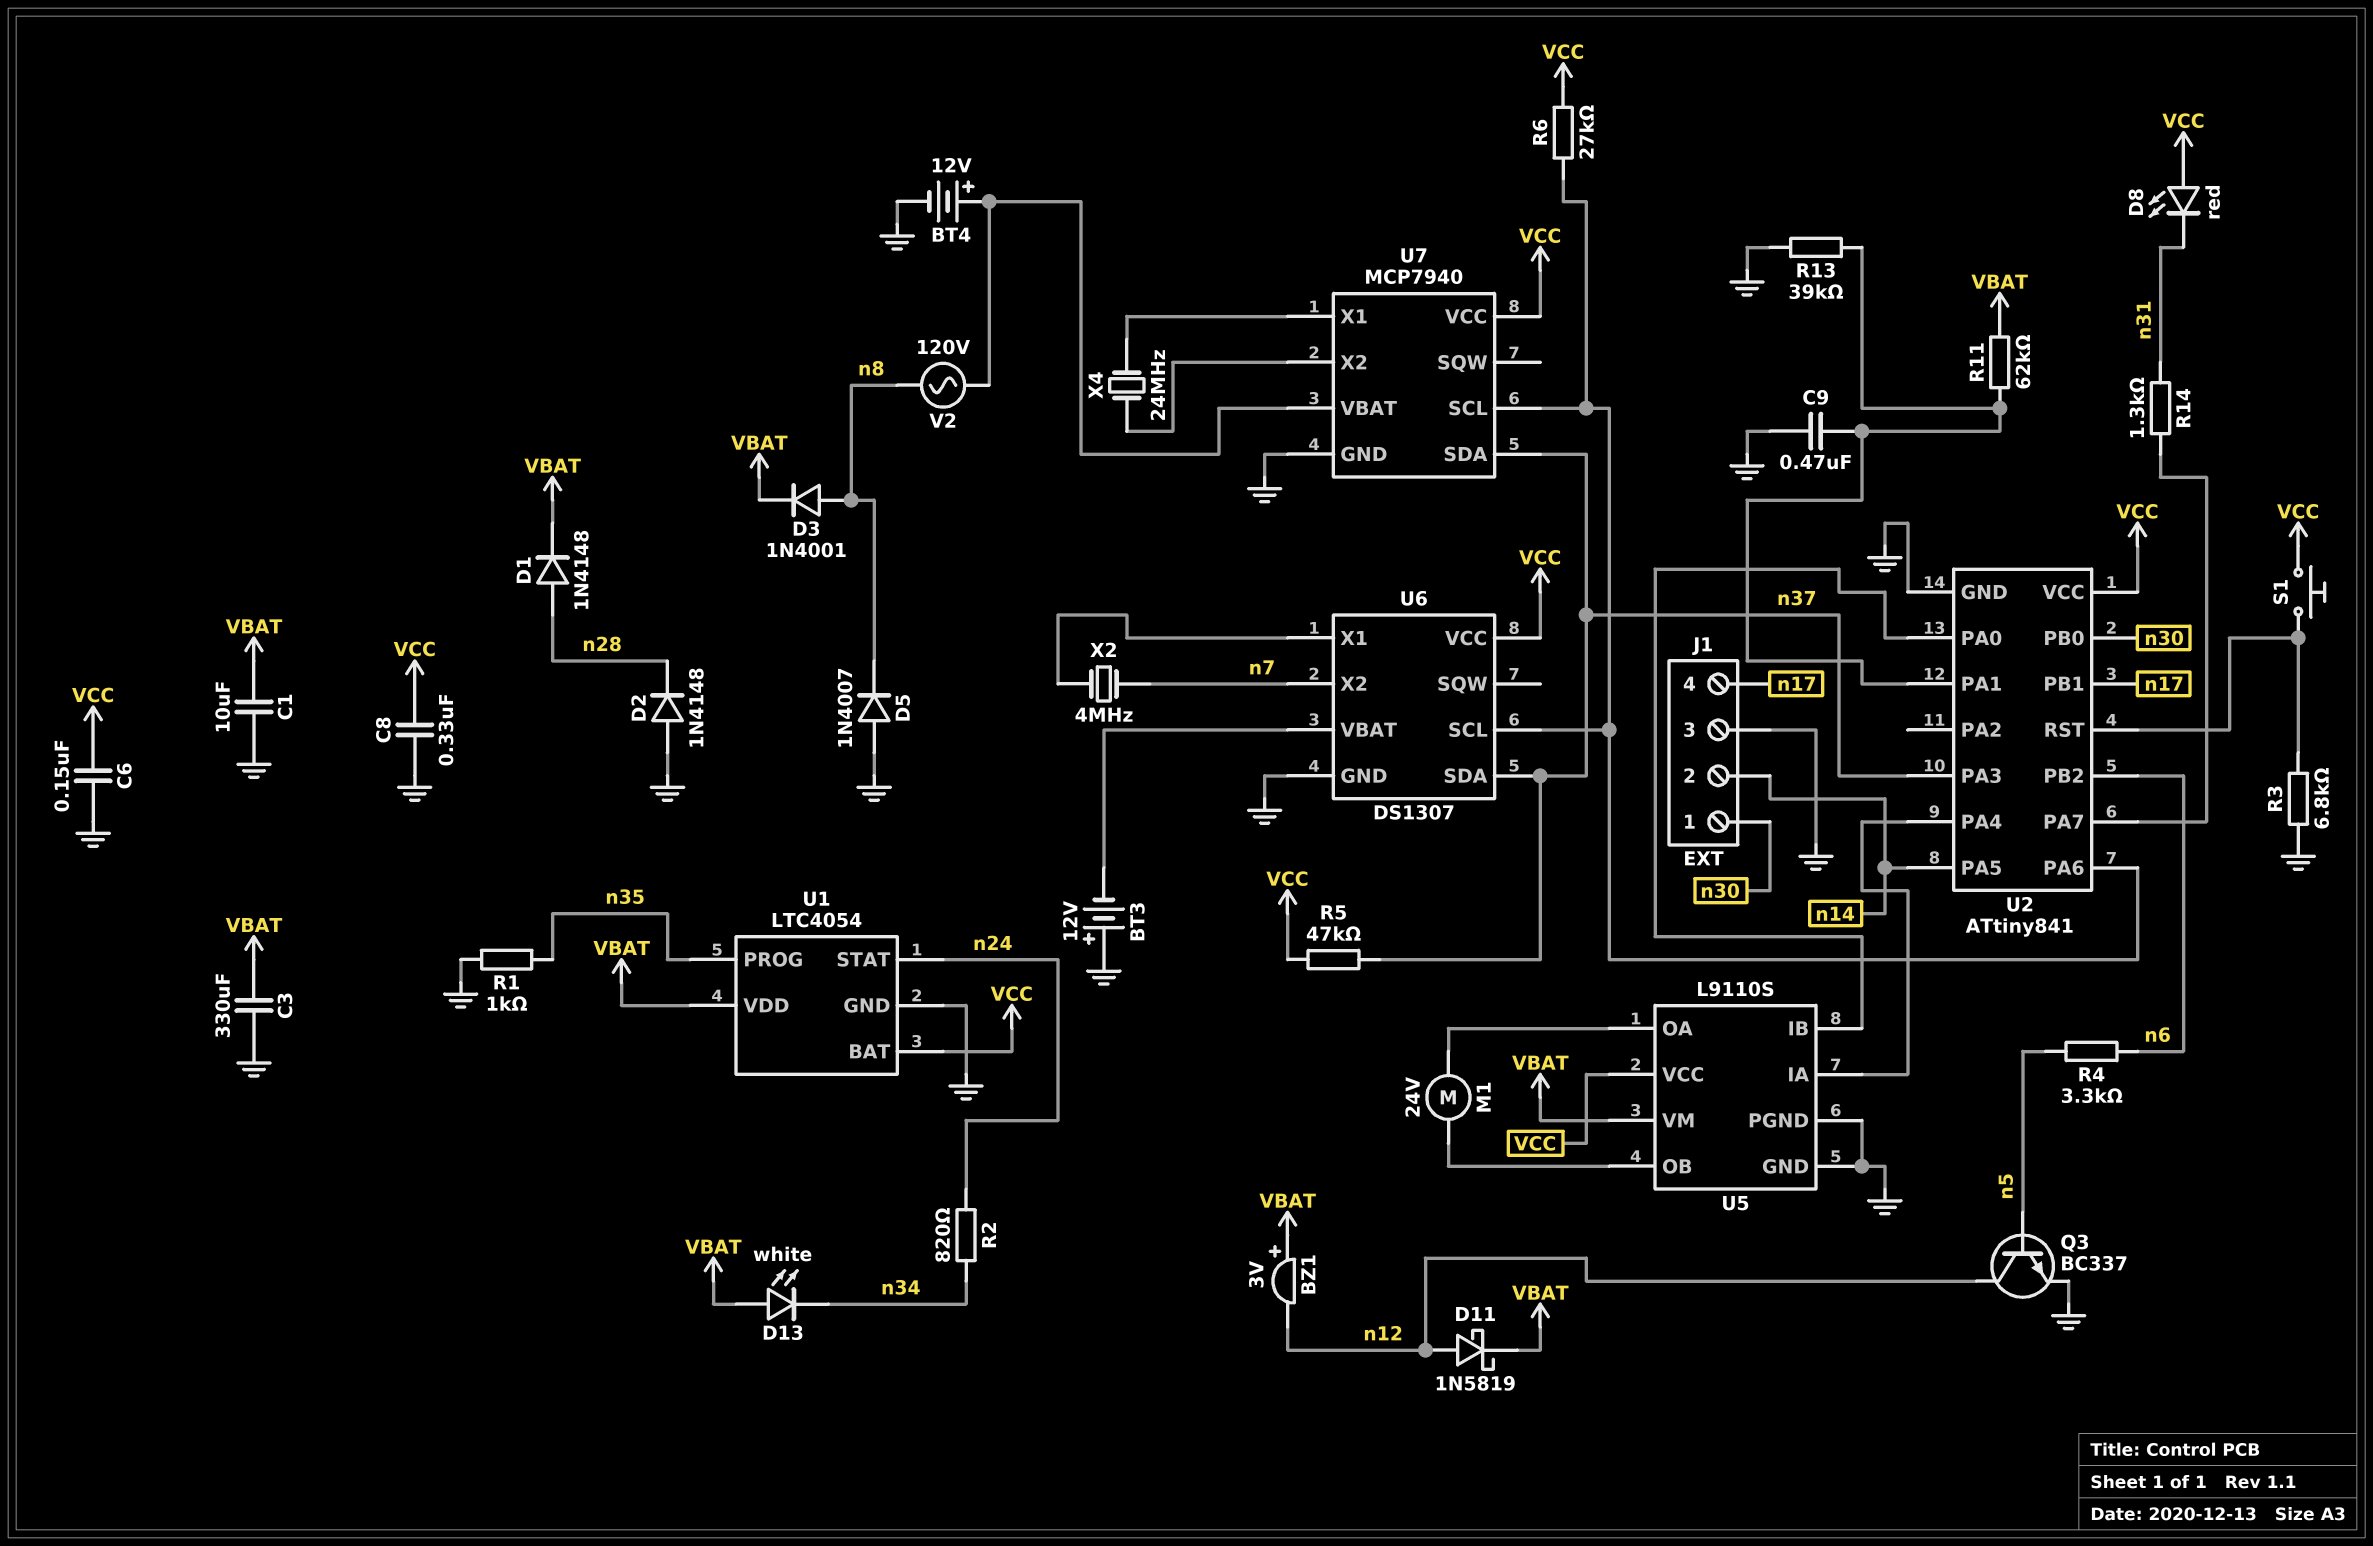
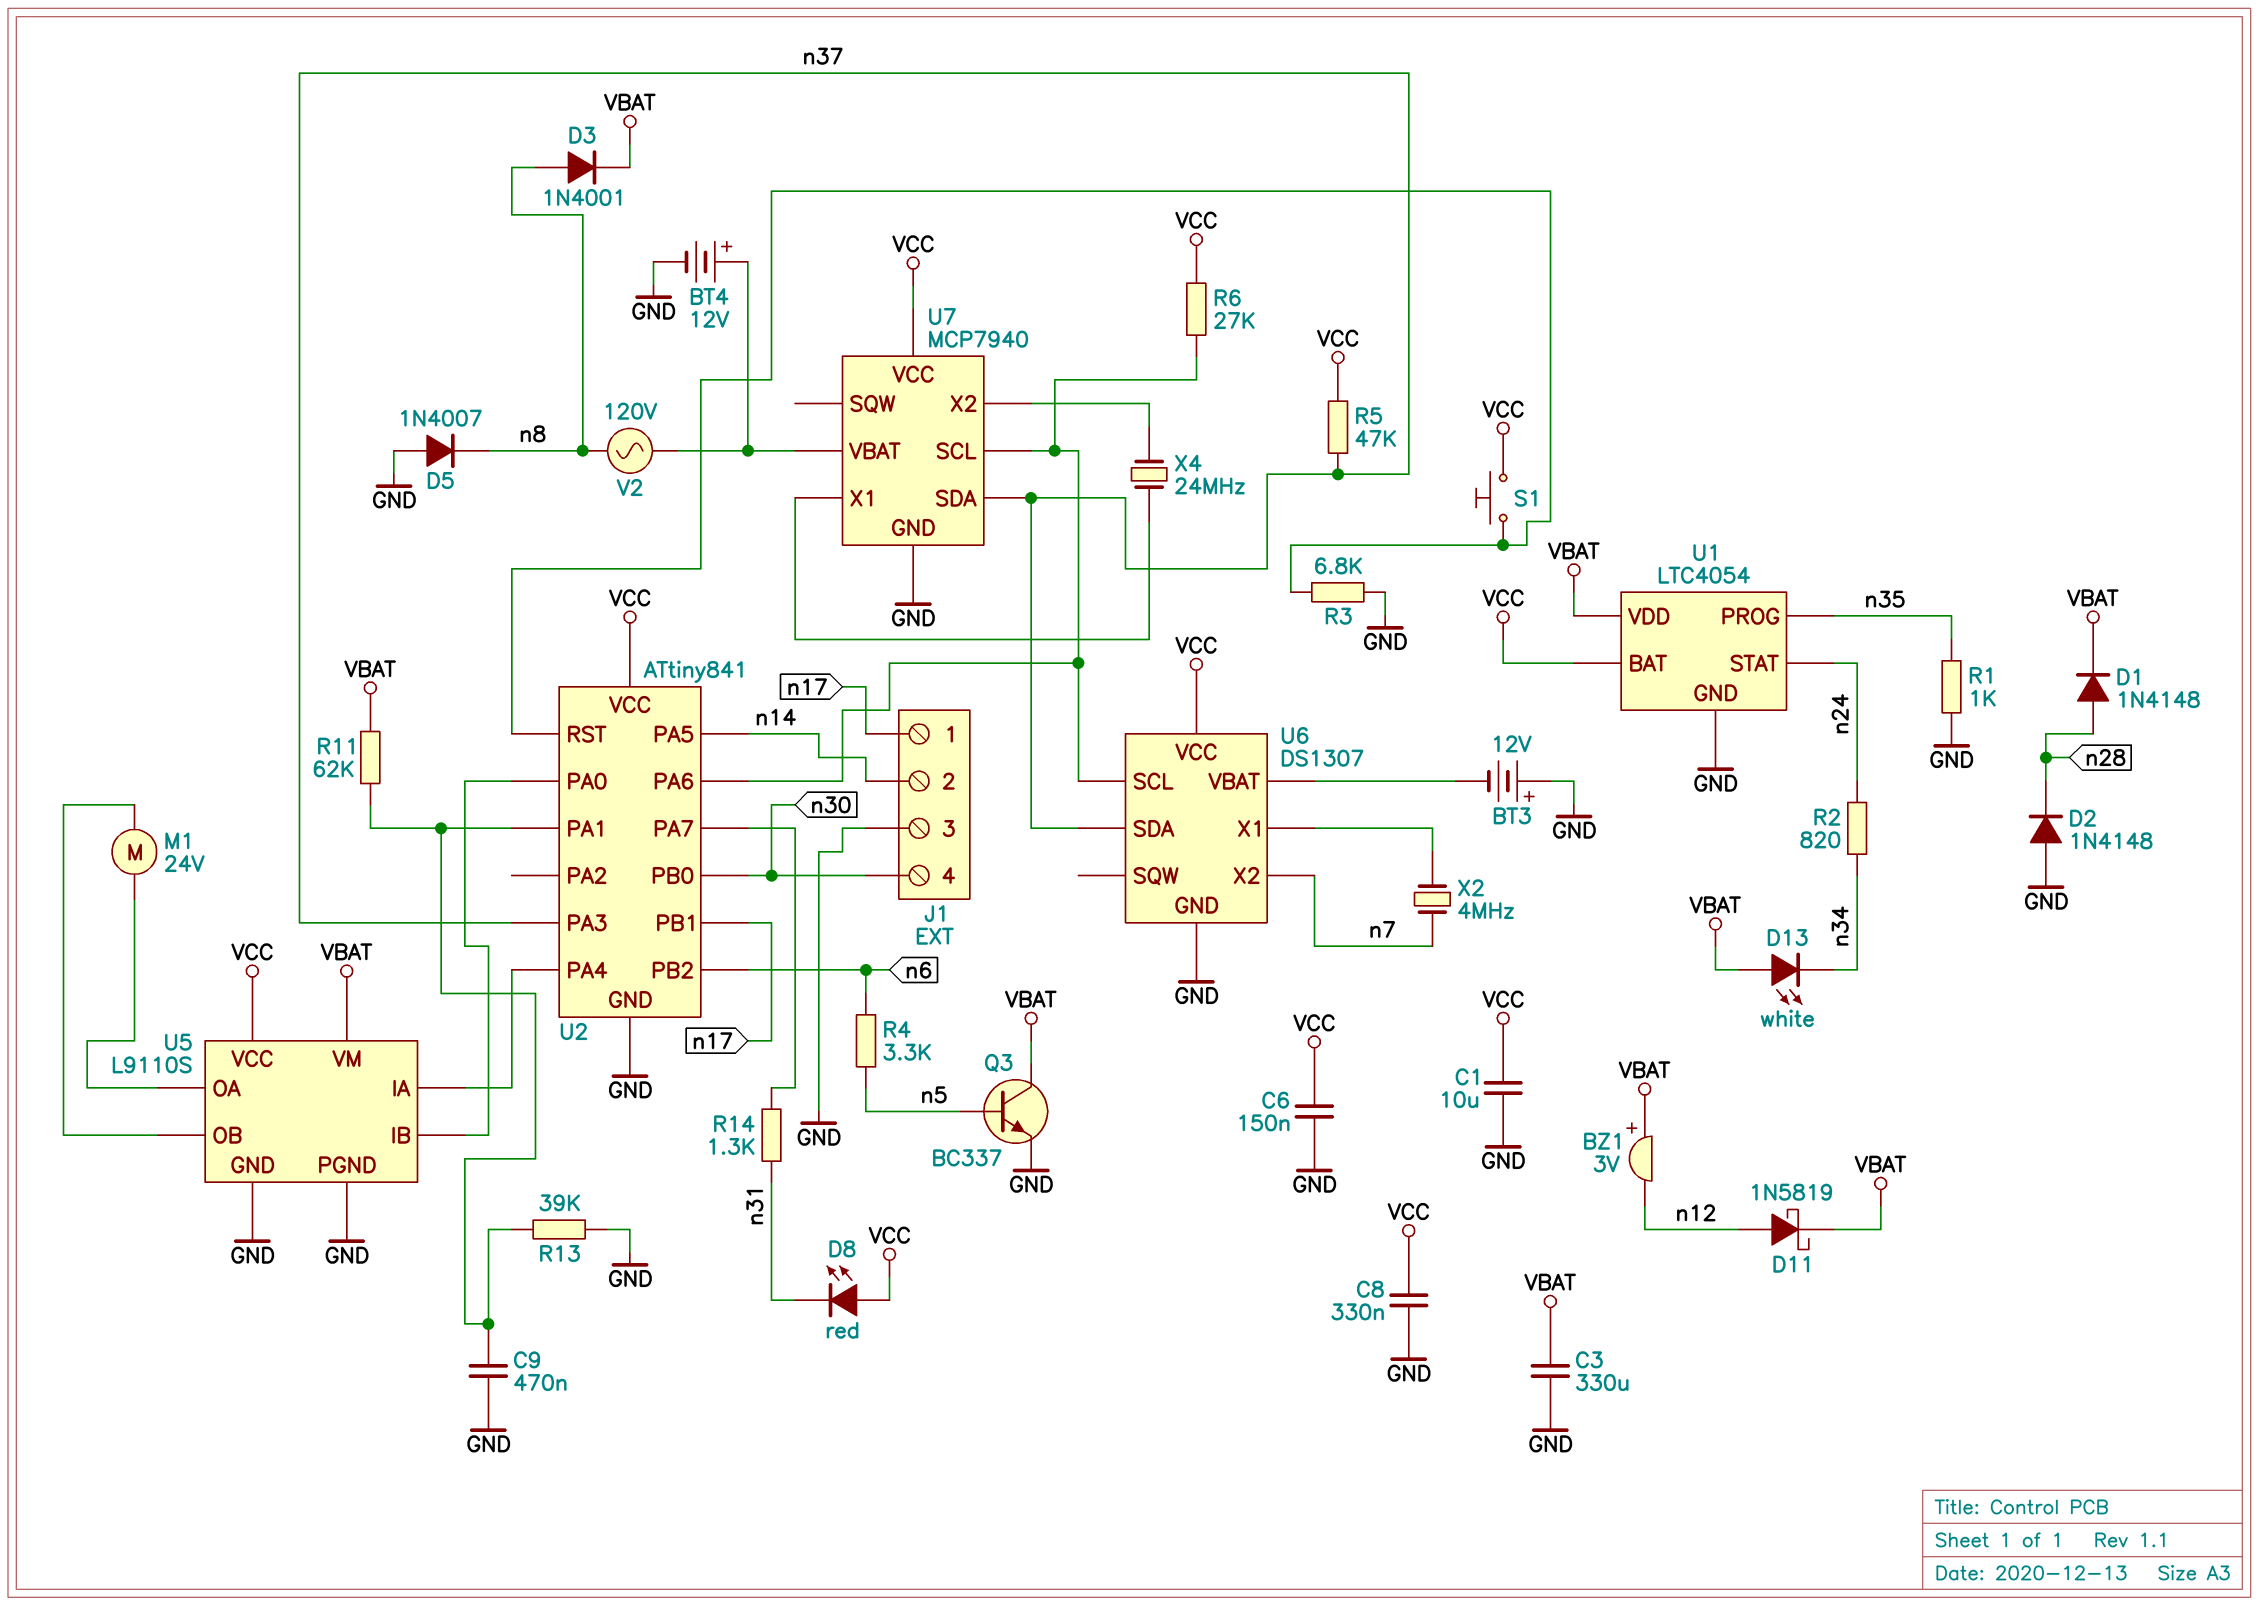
C1: 10uF (GND, VBAT) -> 10uF (GND, VCC)
J1 pin 1: n30 -> n17
J1 pin 4: n17 -> n30
Q3: NPN BC337 (B n5, C n12, E GND) -> NPN BC337 (B n5, C VBAT, E GND)

